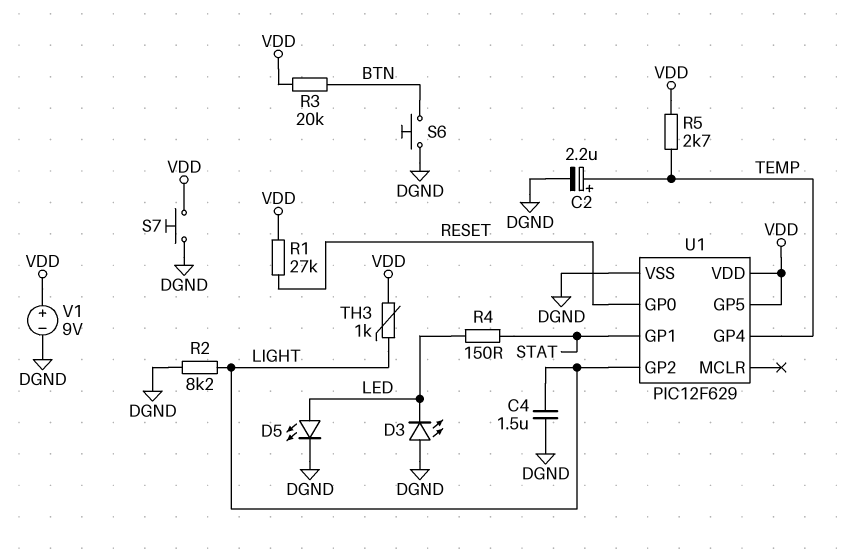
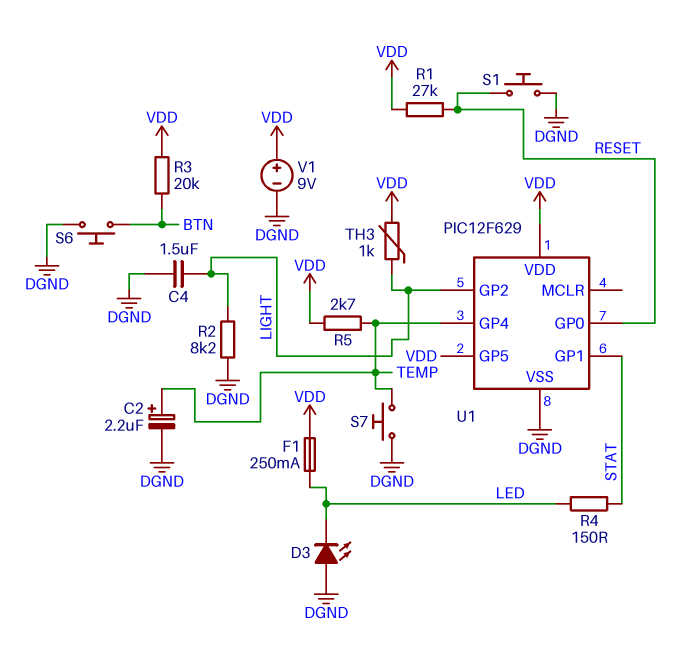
D5: LED (A LED, K DGND) -> none
F1: none -> 250mA (LED, VDD)
S1: none -> button (DGND, RESET)
S7: button (DGND, VDD) -> button (DGND, TEMP)

